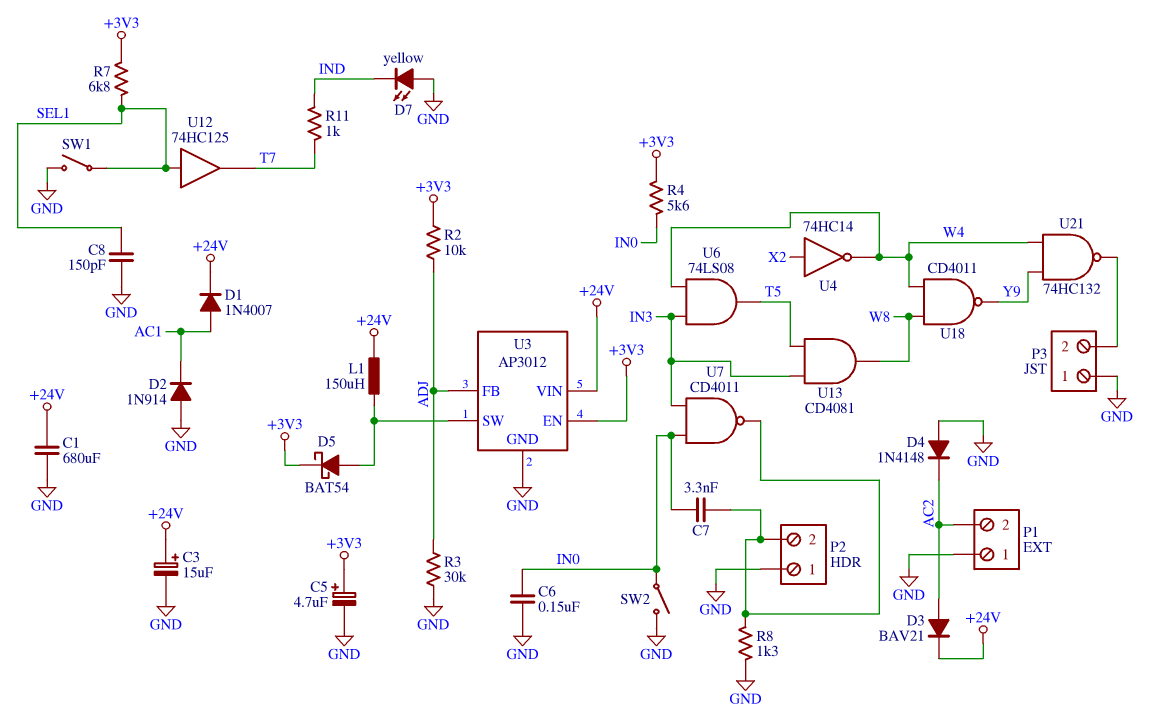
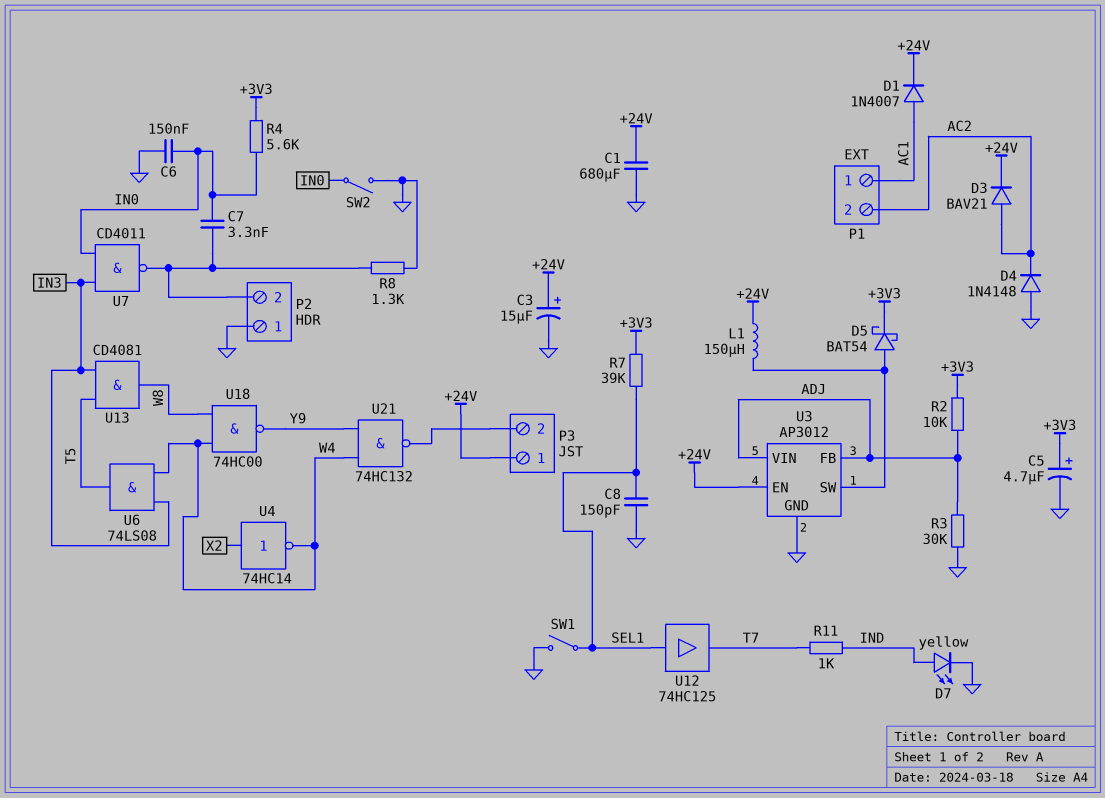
D2: diode 1N914 (A GND, K AC1) -> none
D7: LED yellow (A GND, K IND) -> LED yellow (A IND, K GND)
P1 pin 1: GND -> AC1
P3 pin 1: GND -> +24V
R7: 6.8k (+3V3, SEL1) -> 39k (+3V3, SEL1)
U3 pin EN: +3V3 -> +24V
U3 pin VIN: +24V -> ADJ
U18: NAND CD4011 (in W4, in W8, out Y9) -> NAND 74HC00 (in W4, in W8, out Y9)

